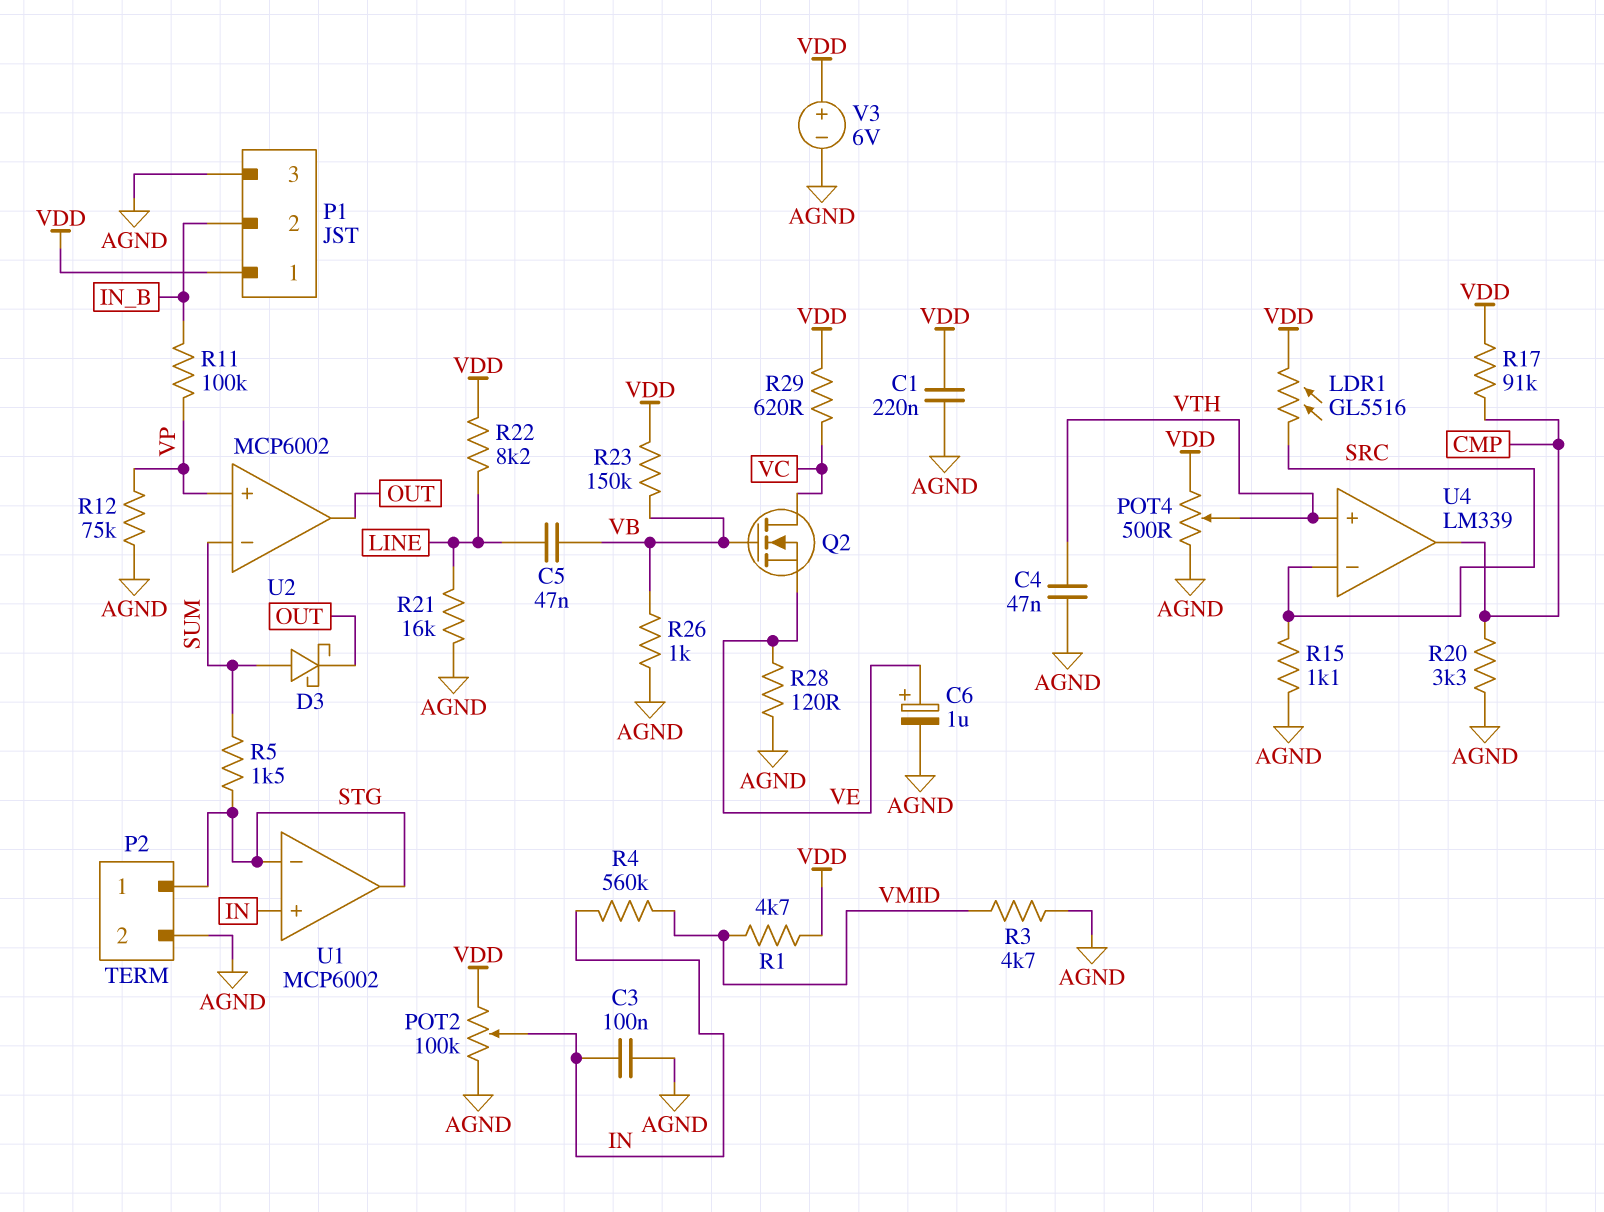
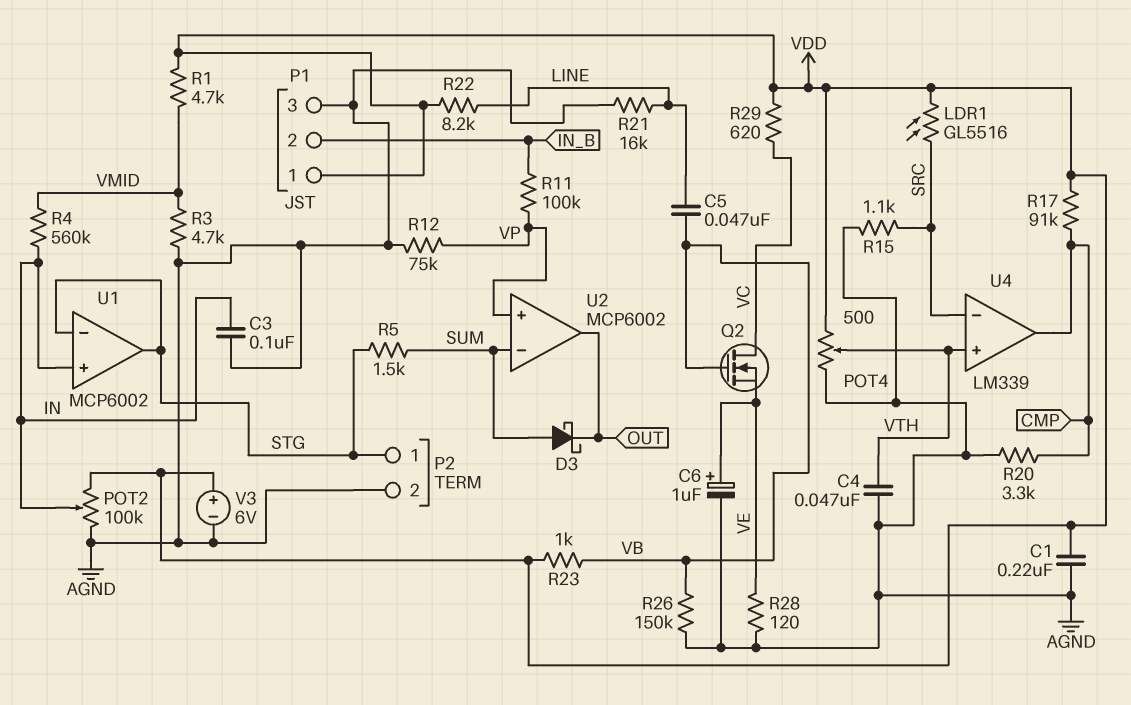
R23: 150k (VB, VDD) -> 1k (VB, VDD)
R26: 1k (AGND, VB) -> 150k (AGND, VB)

